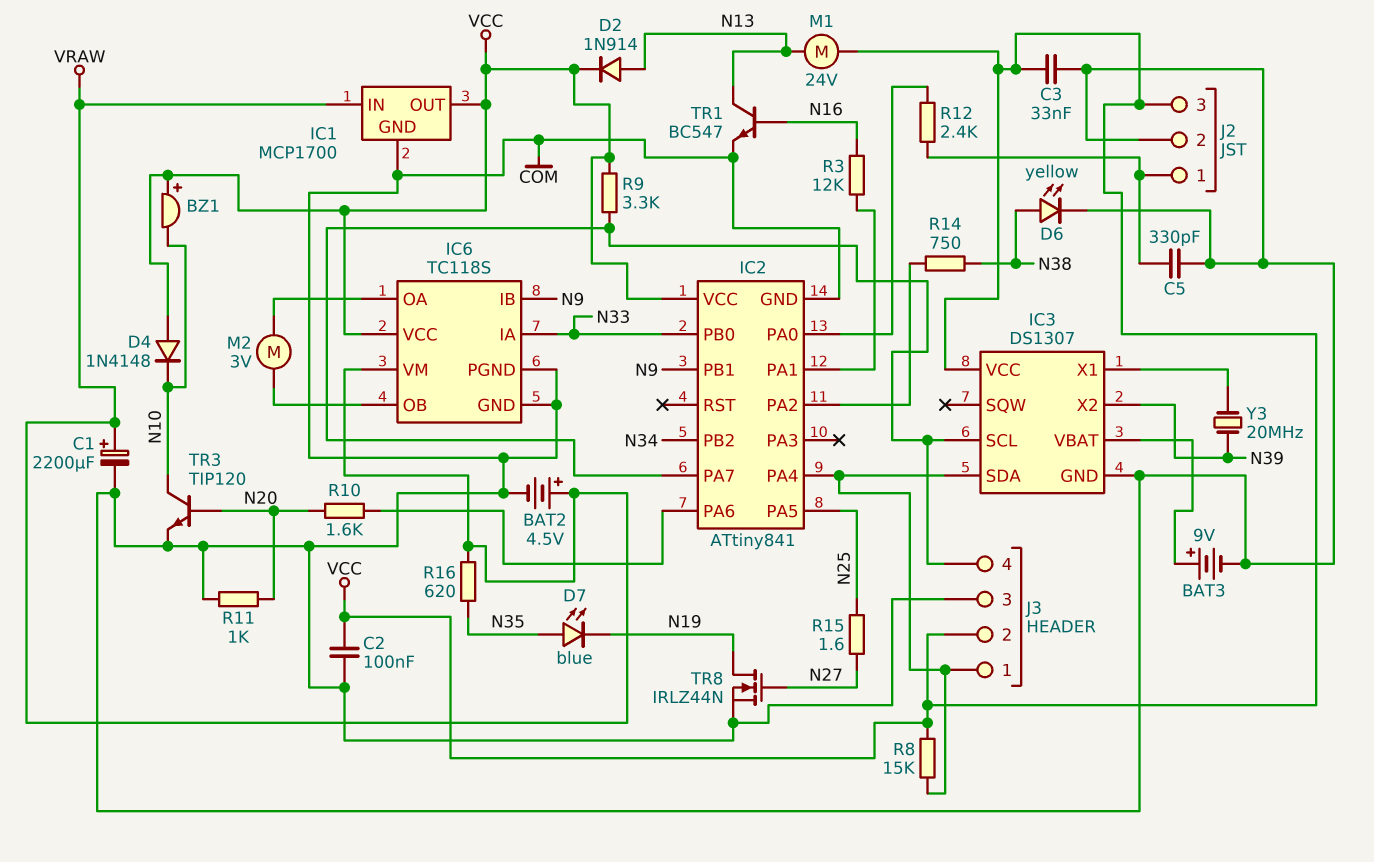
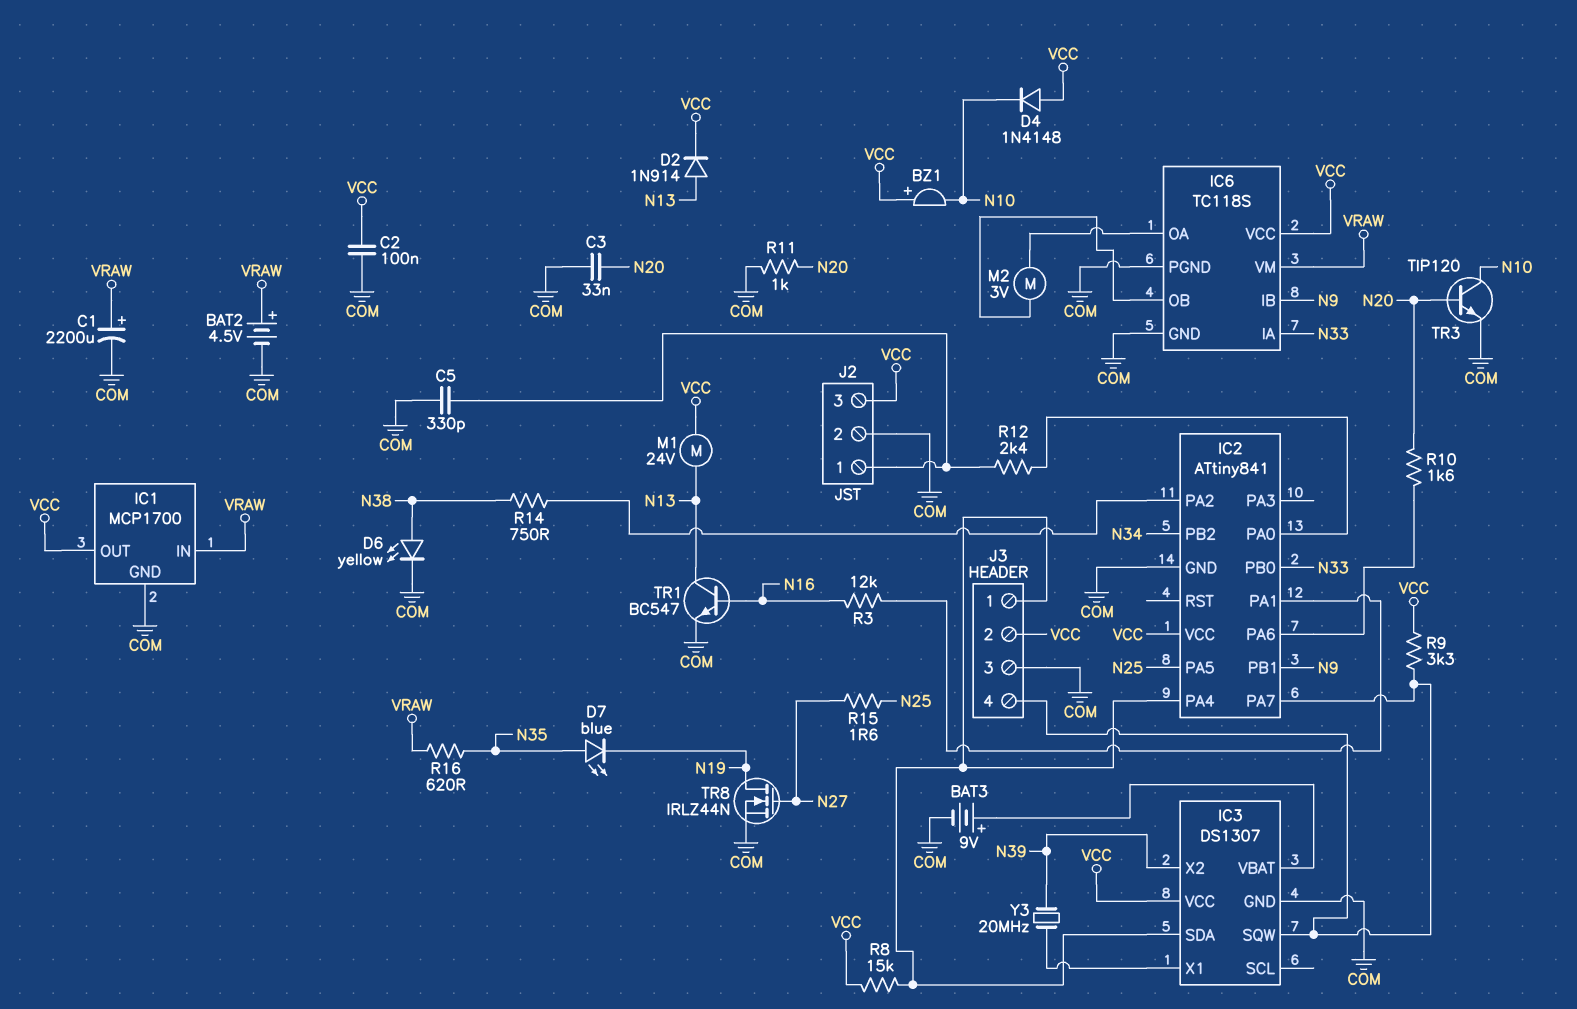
C3: 33nF (COM, VCC) -> 33nF (COM, N20)
IC3 pin SCL: IC2/PA7 -> none
IC3 pin SQW: none -> IC2/PA7

